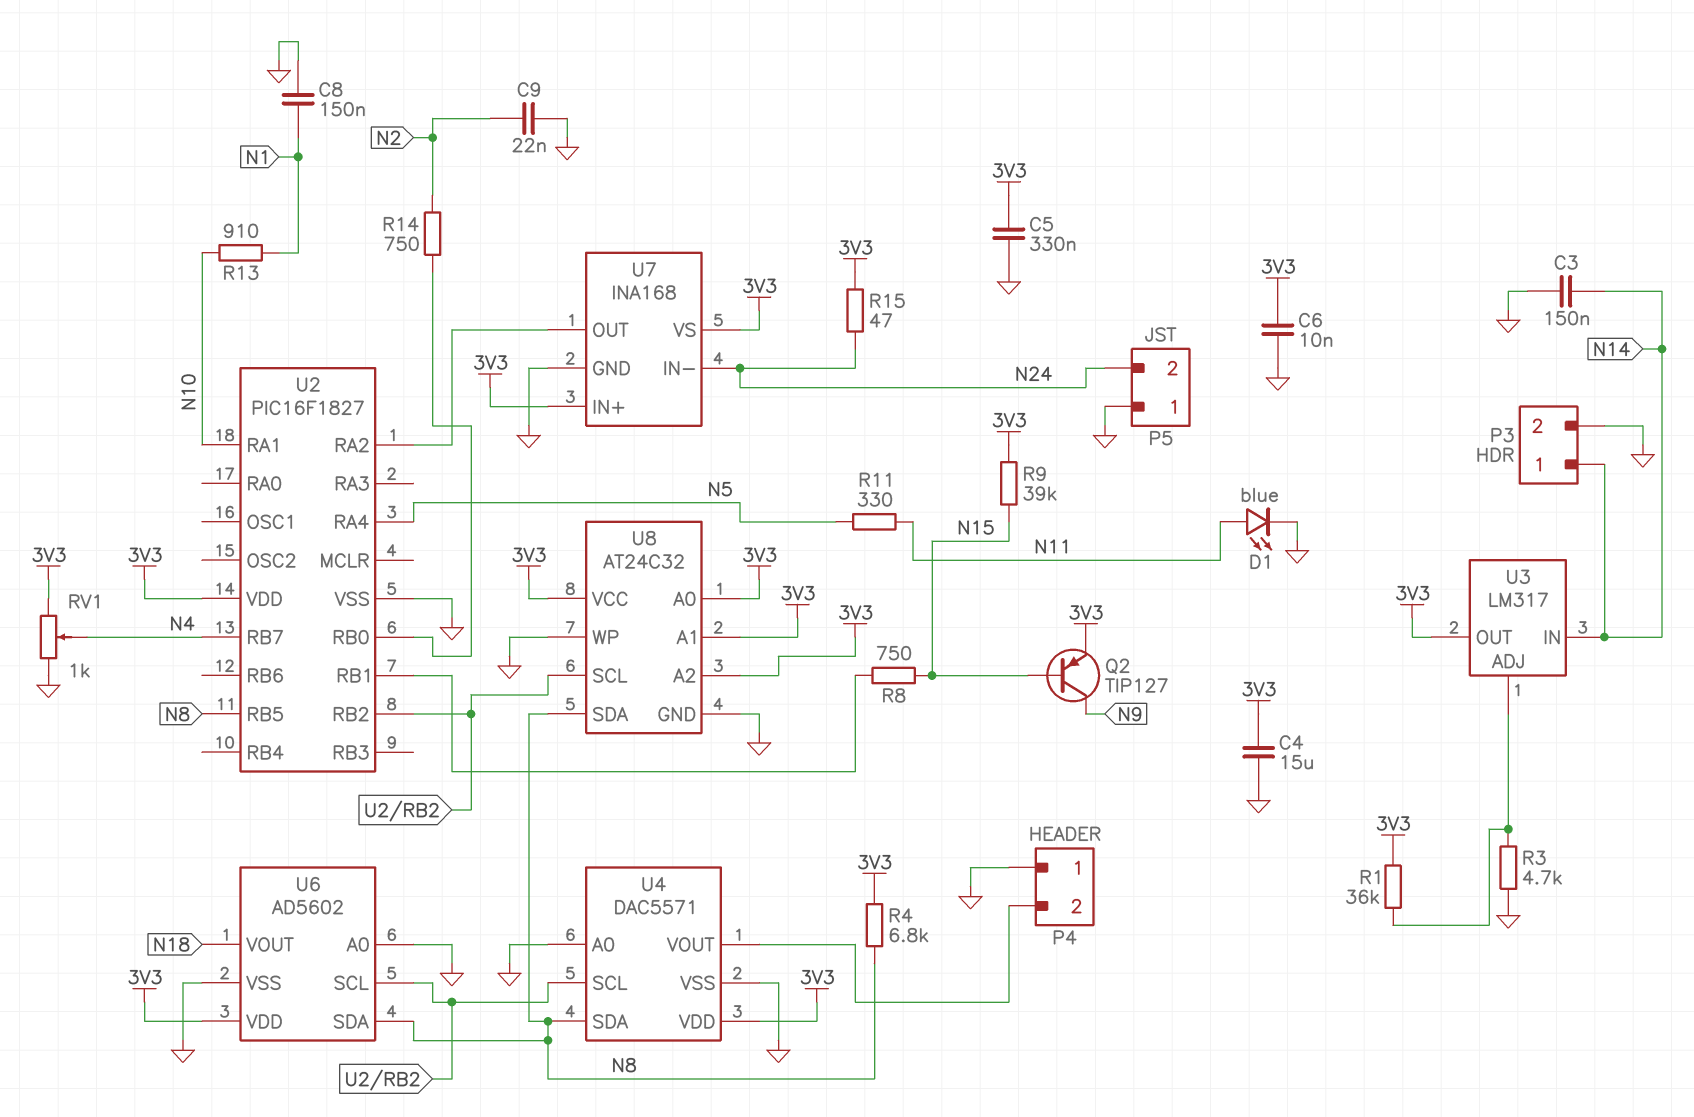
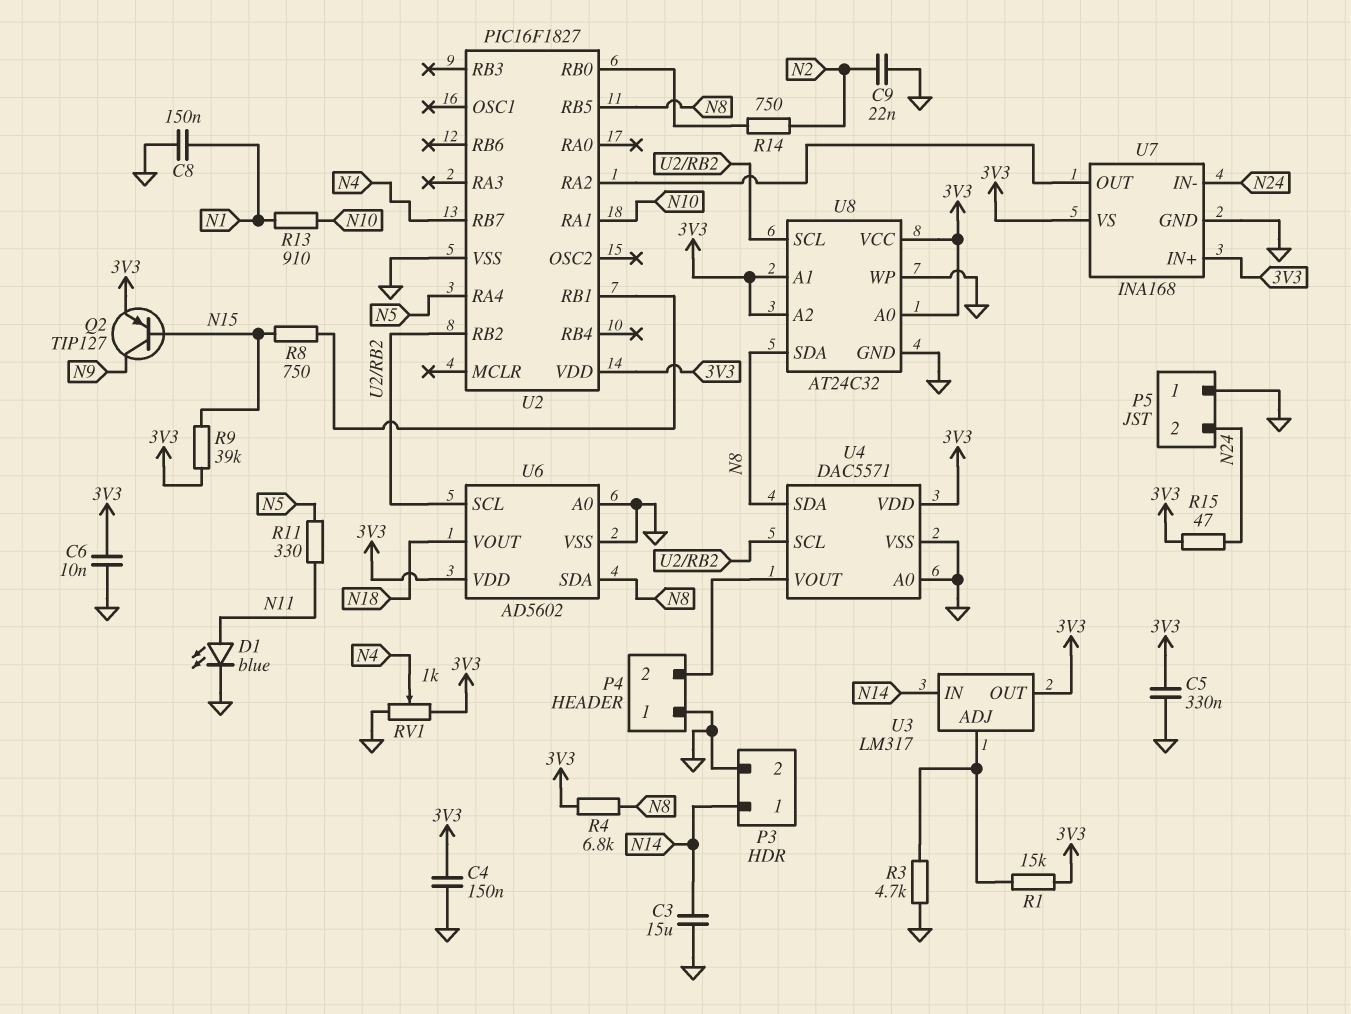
C3: 150nF (GND, N14) -> 15uF (GND, N14)
C4: 15uF (3V3, GND) -> 150nF (3V3, GND)
R1: 36k (3V3, U3/ADJ) -> 15k (3V3, U3/ADJ)

